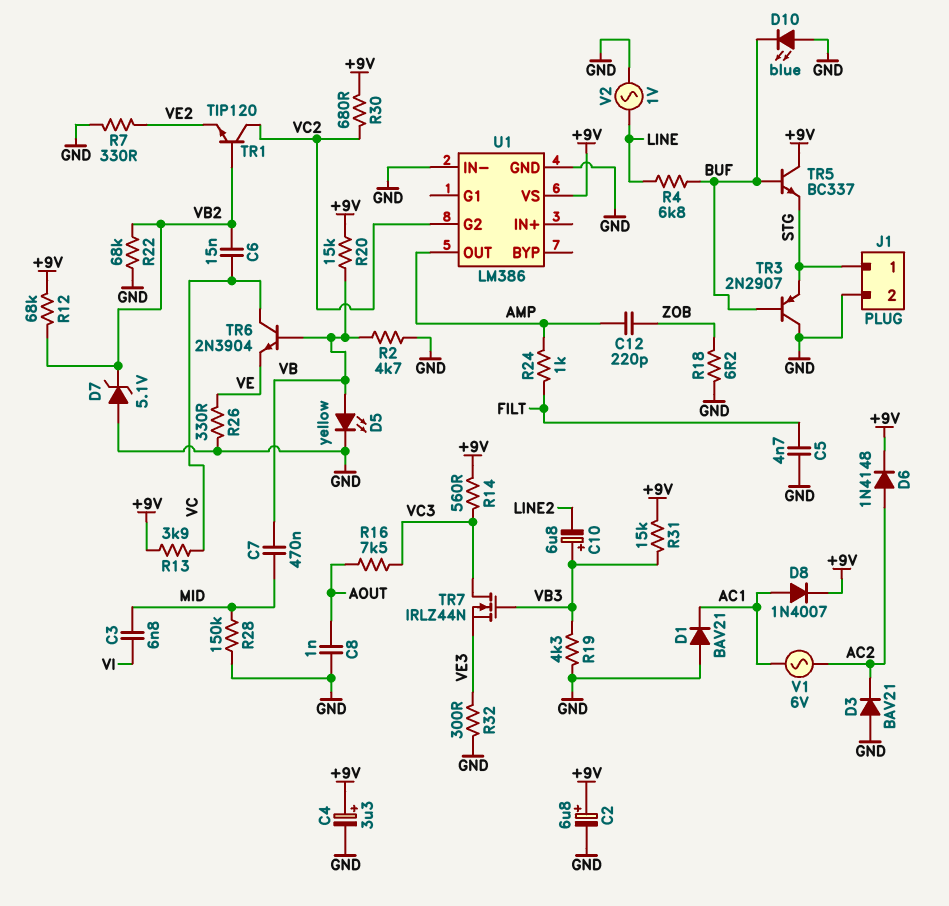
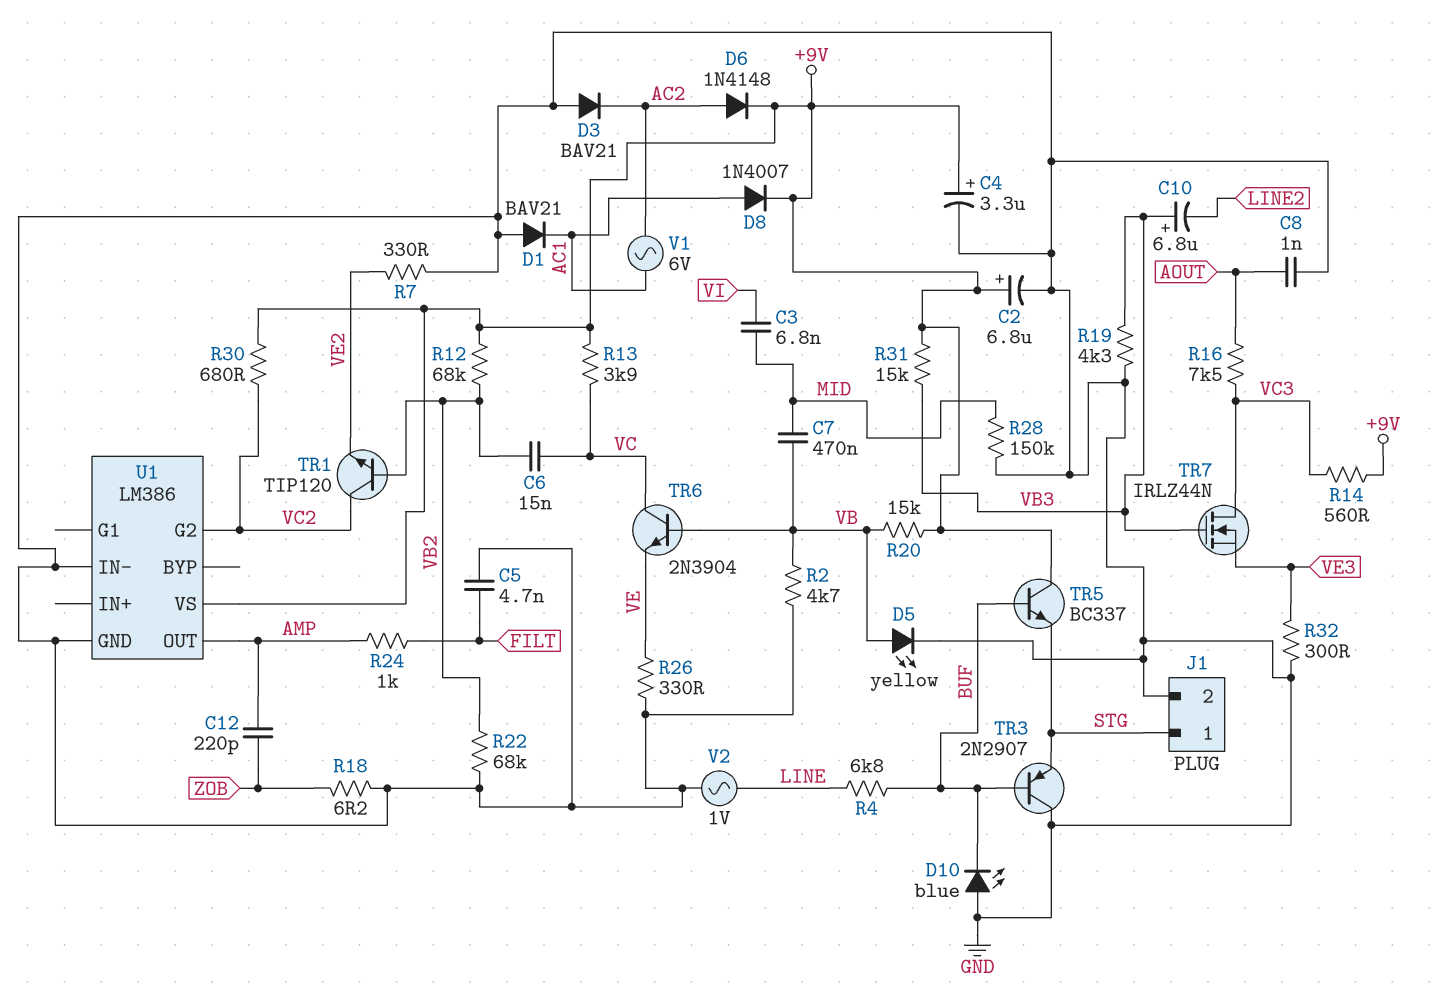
D7: zener 5.1V (A GND, K VB2) -> none

